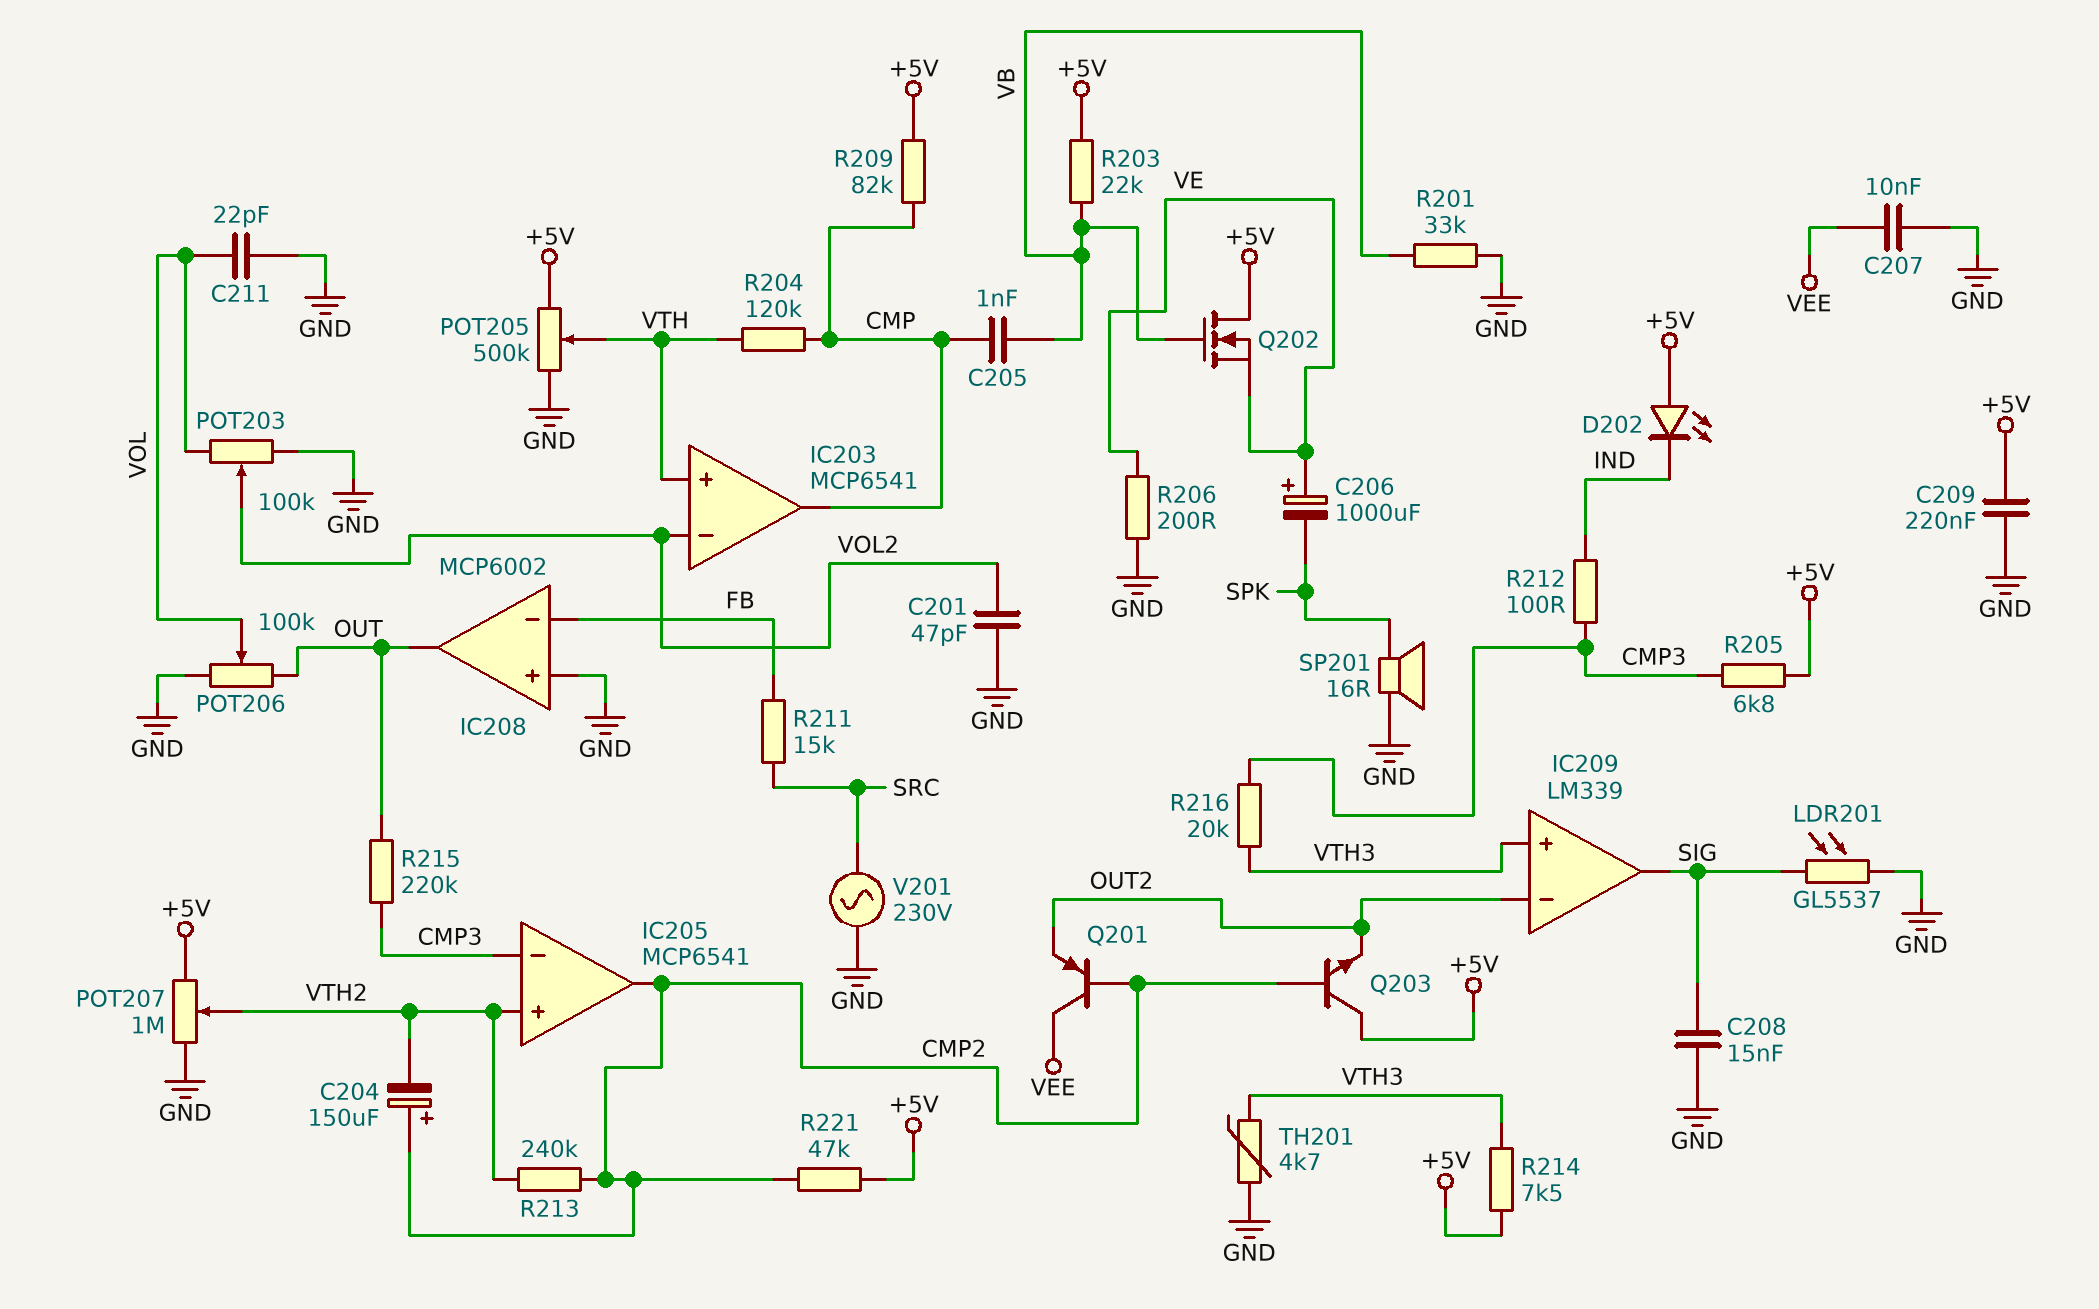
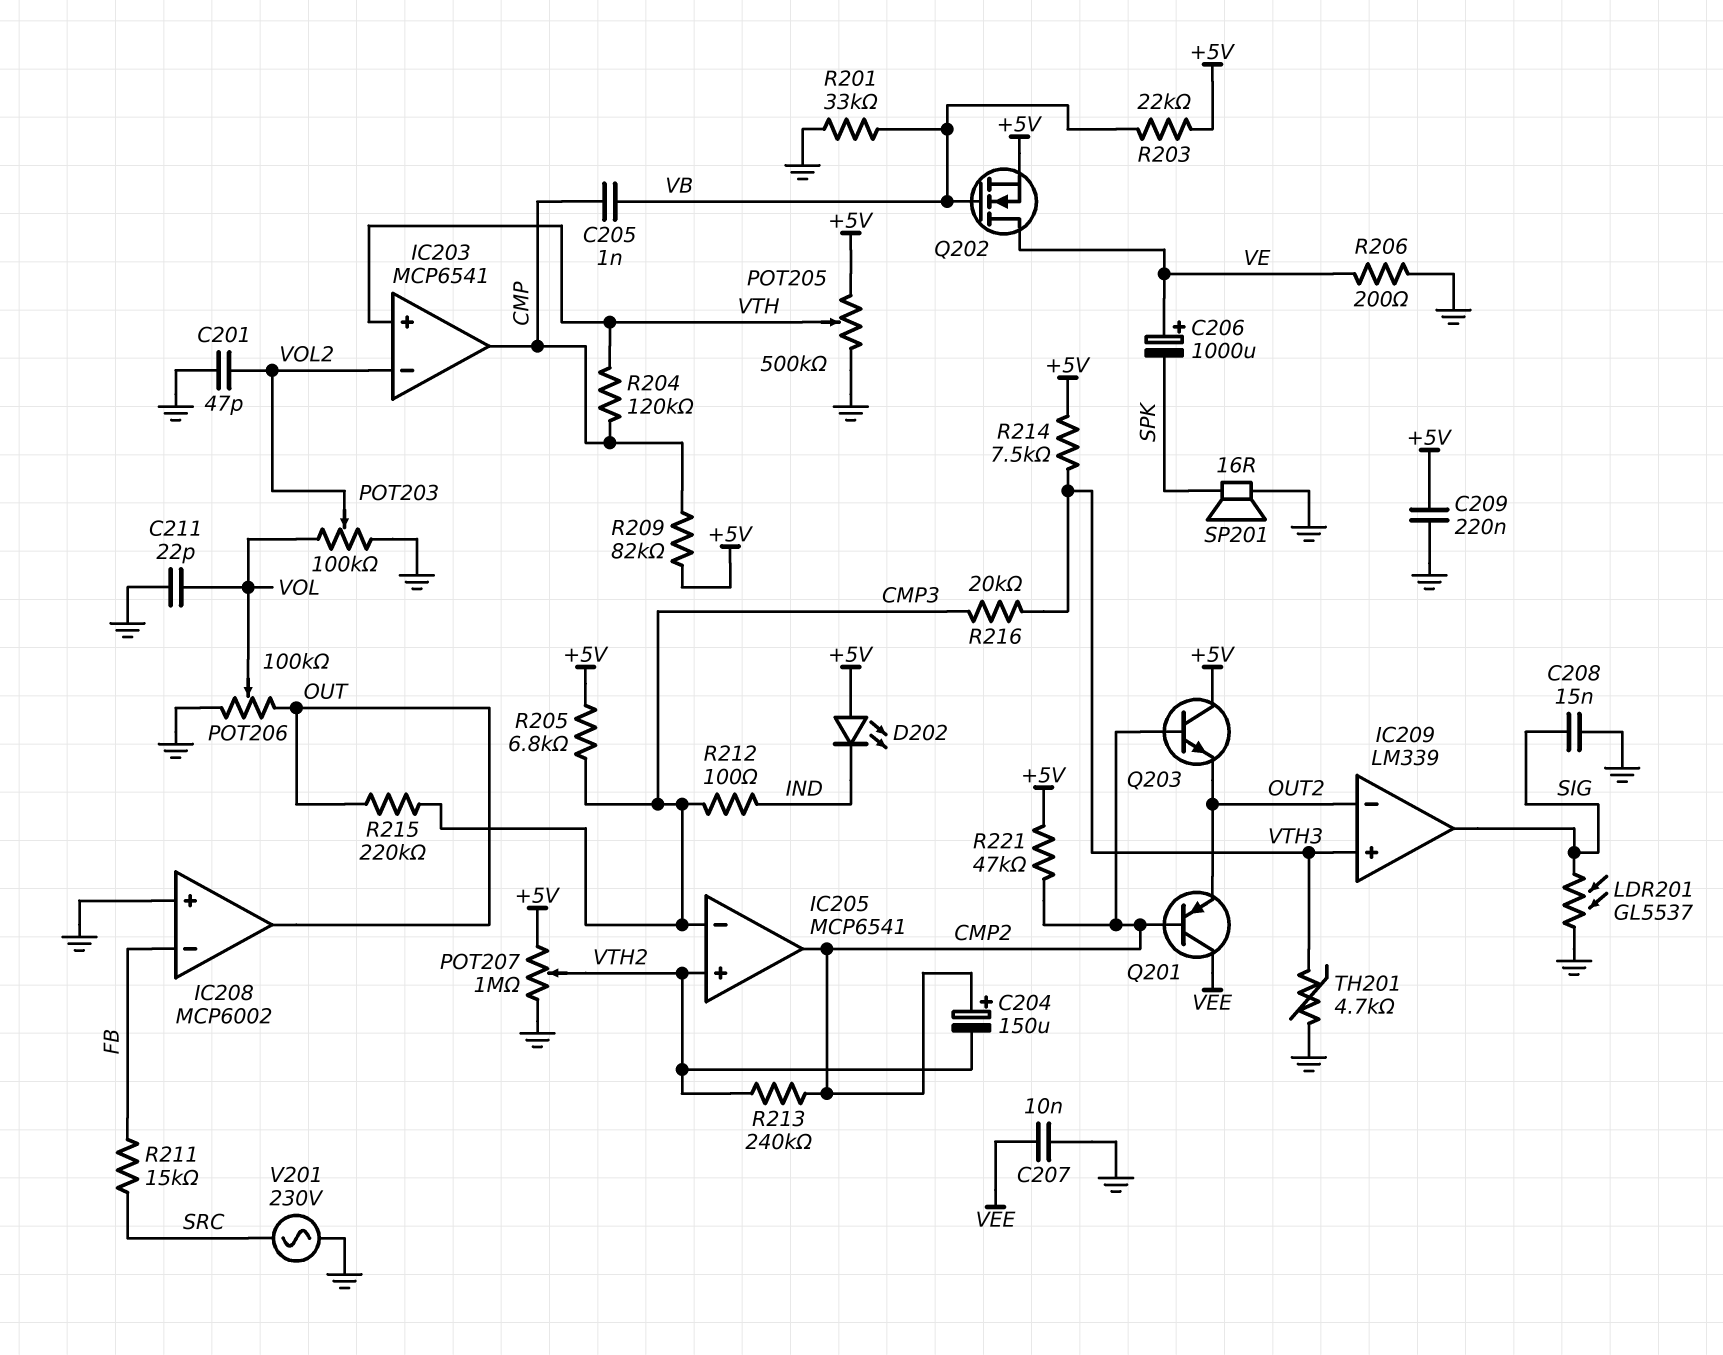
Q202: NMOS (G VB, D +5V, S VE) -> NMOS (G VB, D VE, S +5V)

